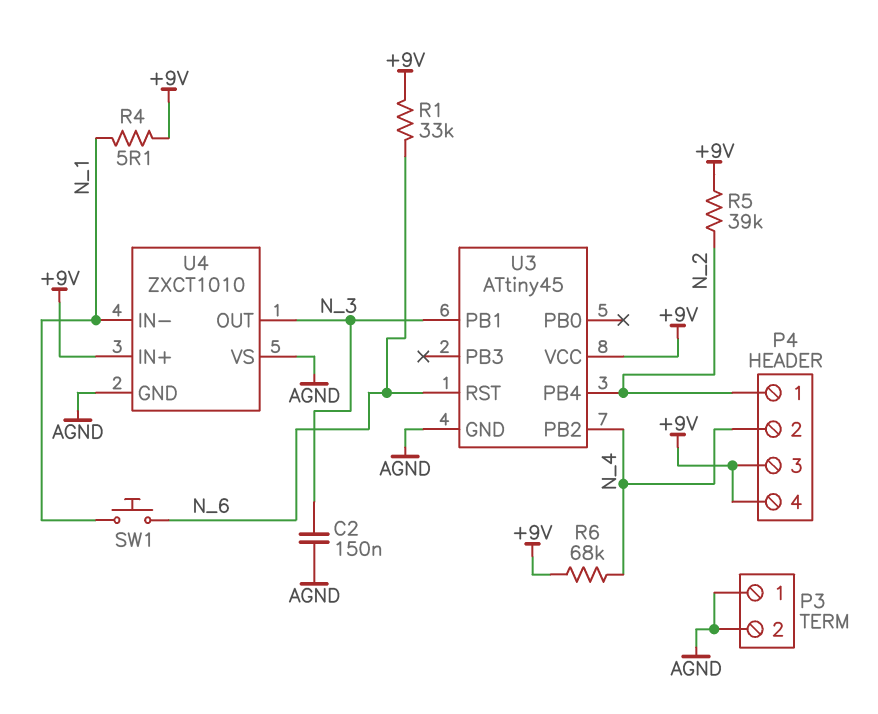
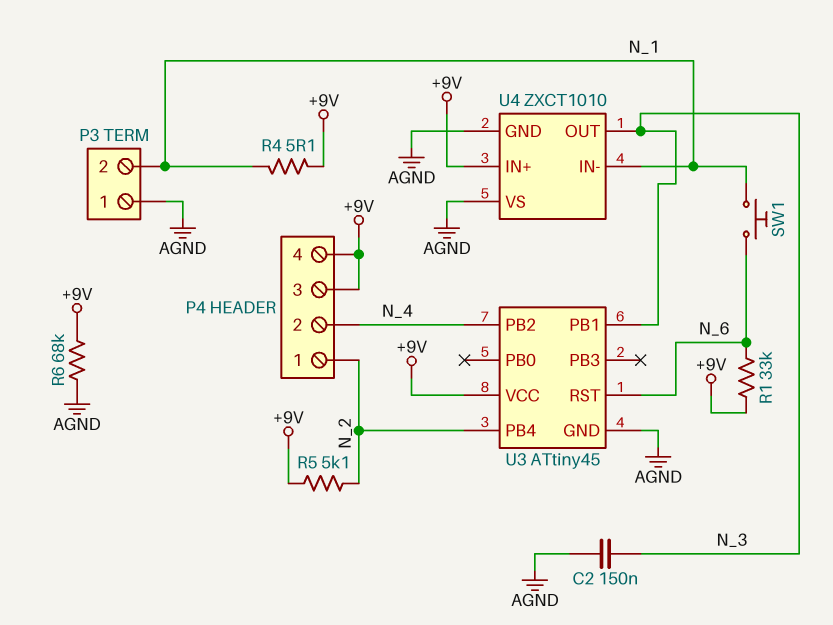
P3 pin 2: AGND -> N_1
R5: 39k (+9V, N_2) -> 5.1k (+9V, N_2)
R6: 68k (+9V, N_4) -> 68k (+9V, AGND)

